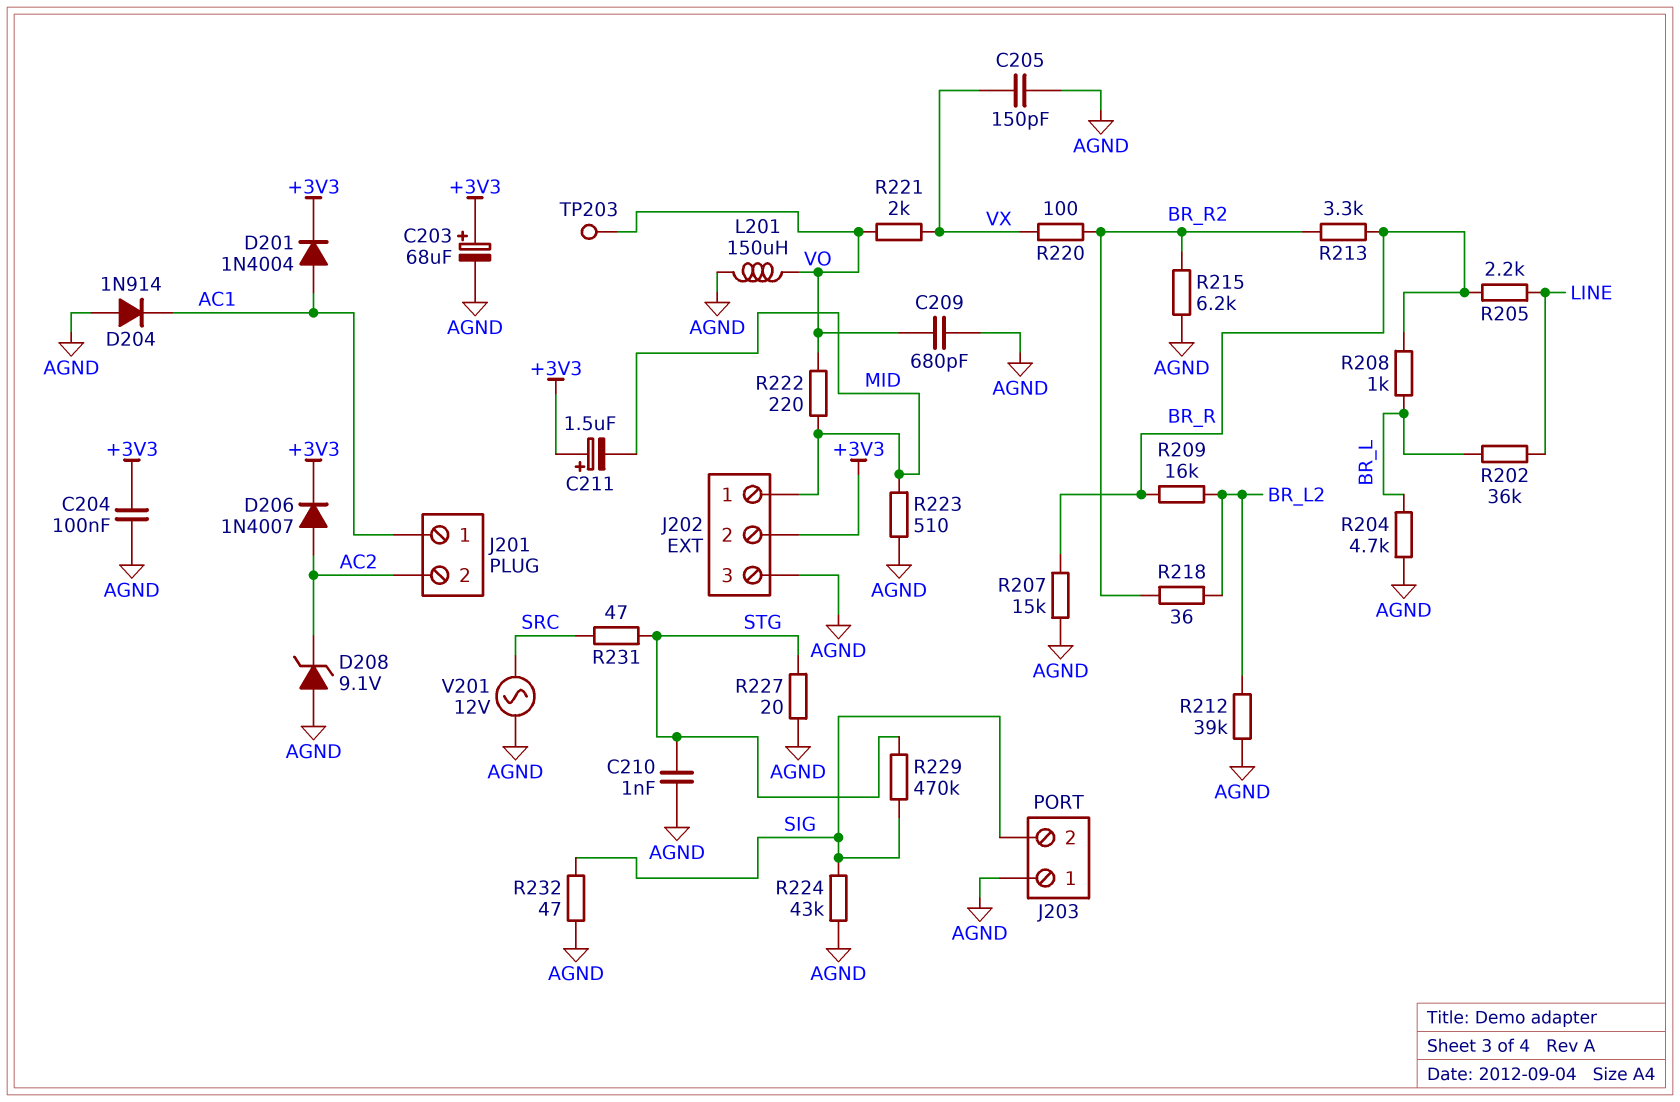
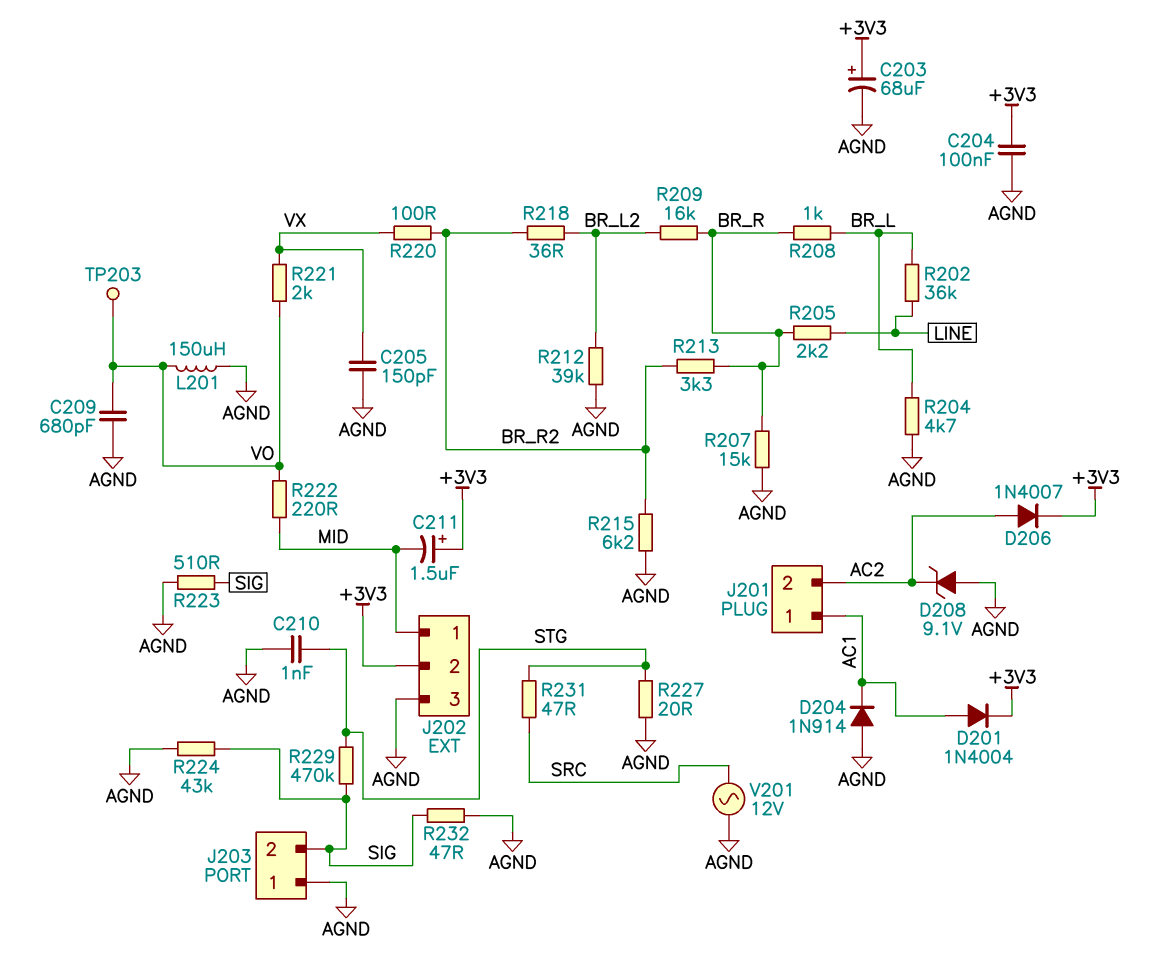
R223: 510 (AGND, MID) -> 510 (AGND, SIG)

